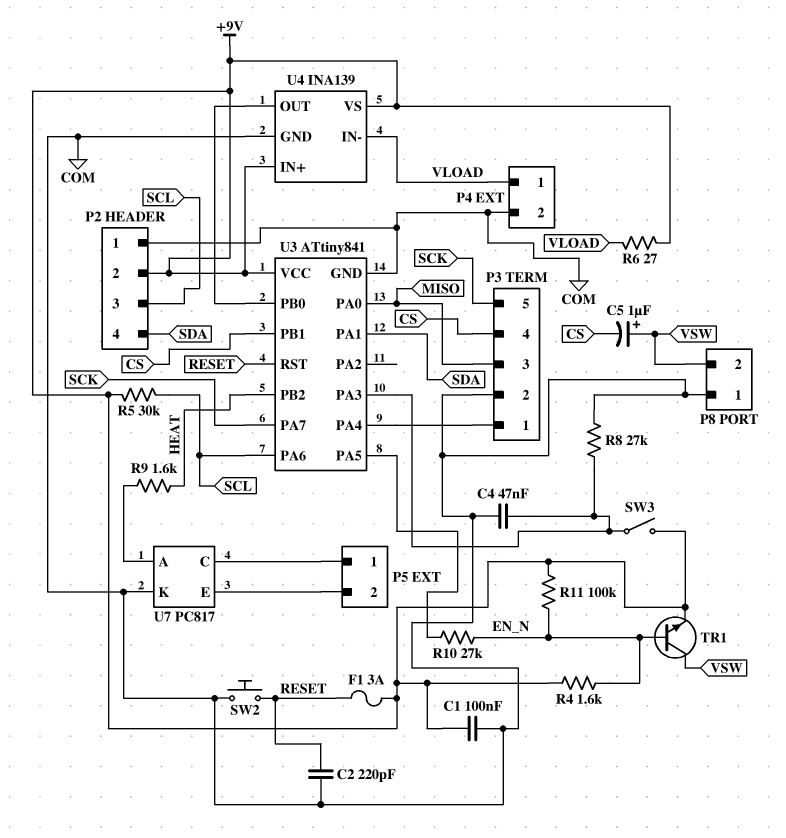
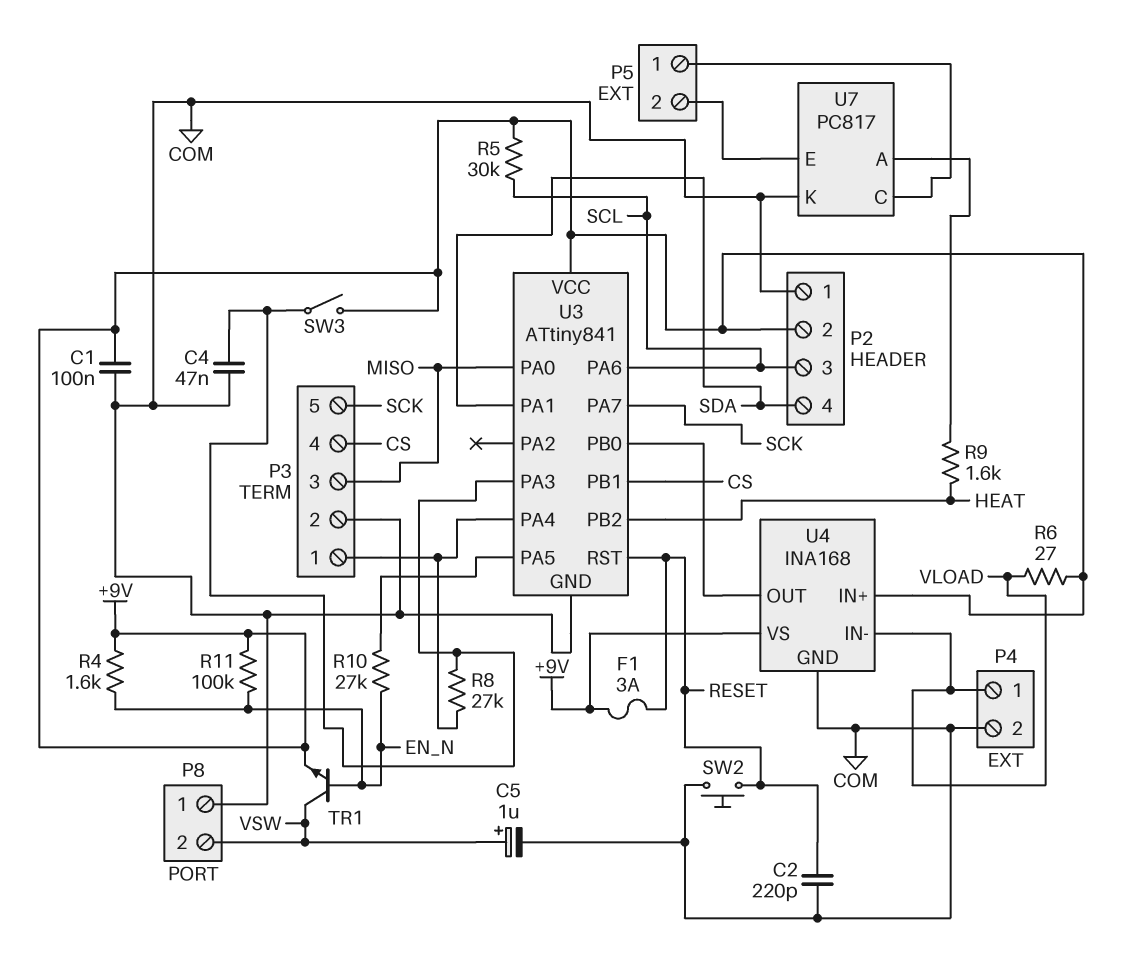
C5: 1uF (plus VSW, minus CS) -> 1uF (plus VSW, minus COM)
R8: 27k (COM, U3/PA3) -> 27k (P3/1, U3/PA3)
U4: INA139 -> INA168

